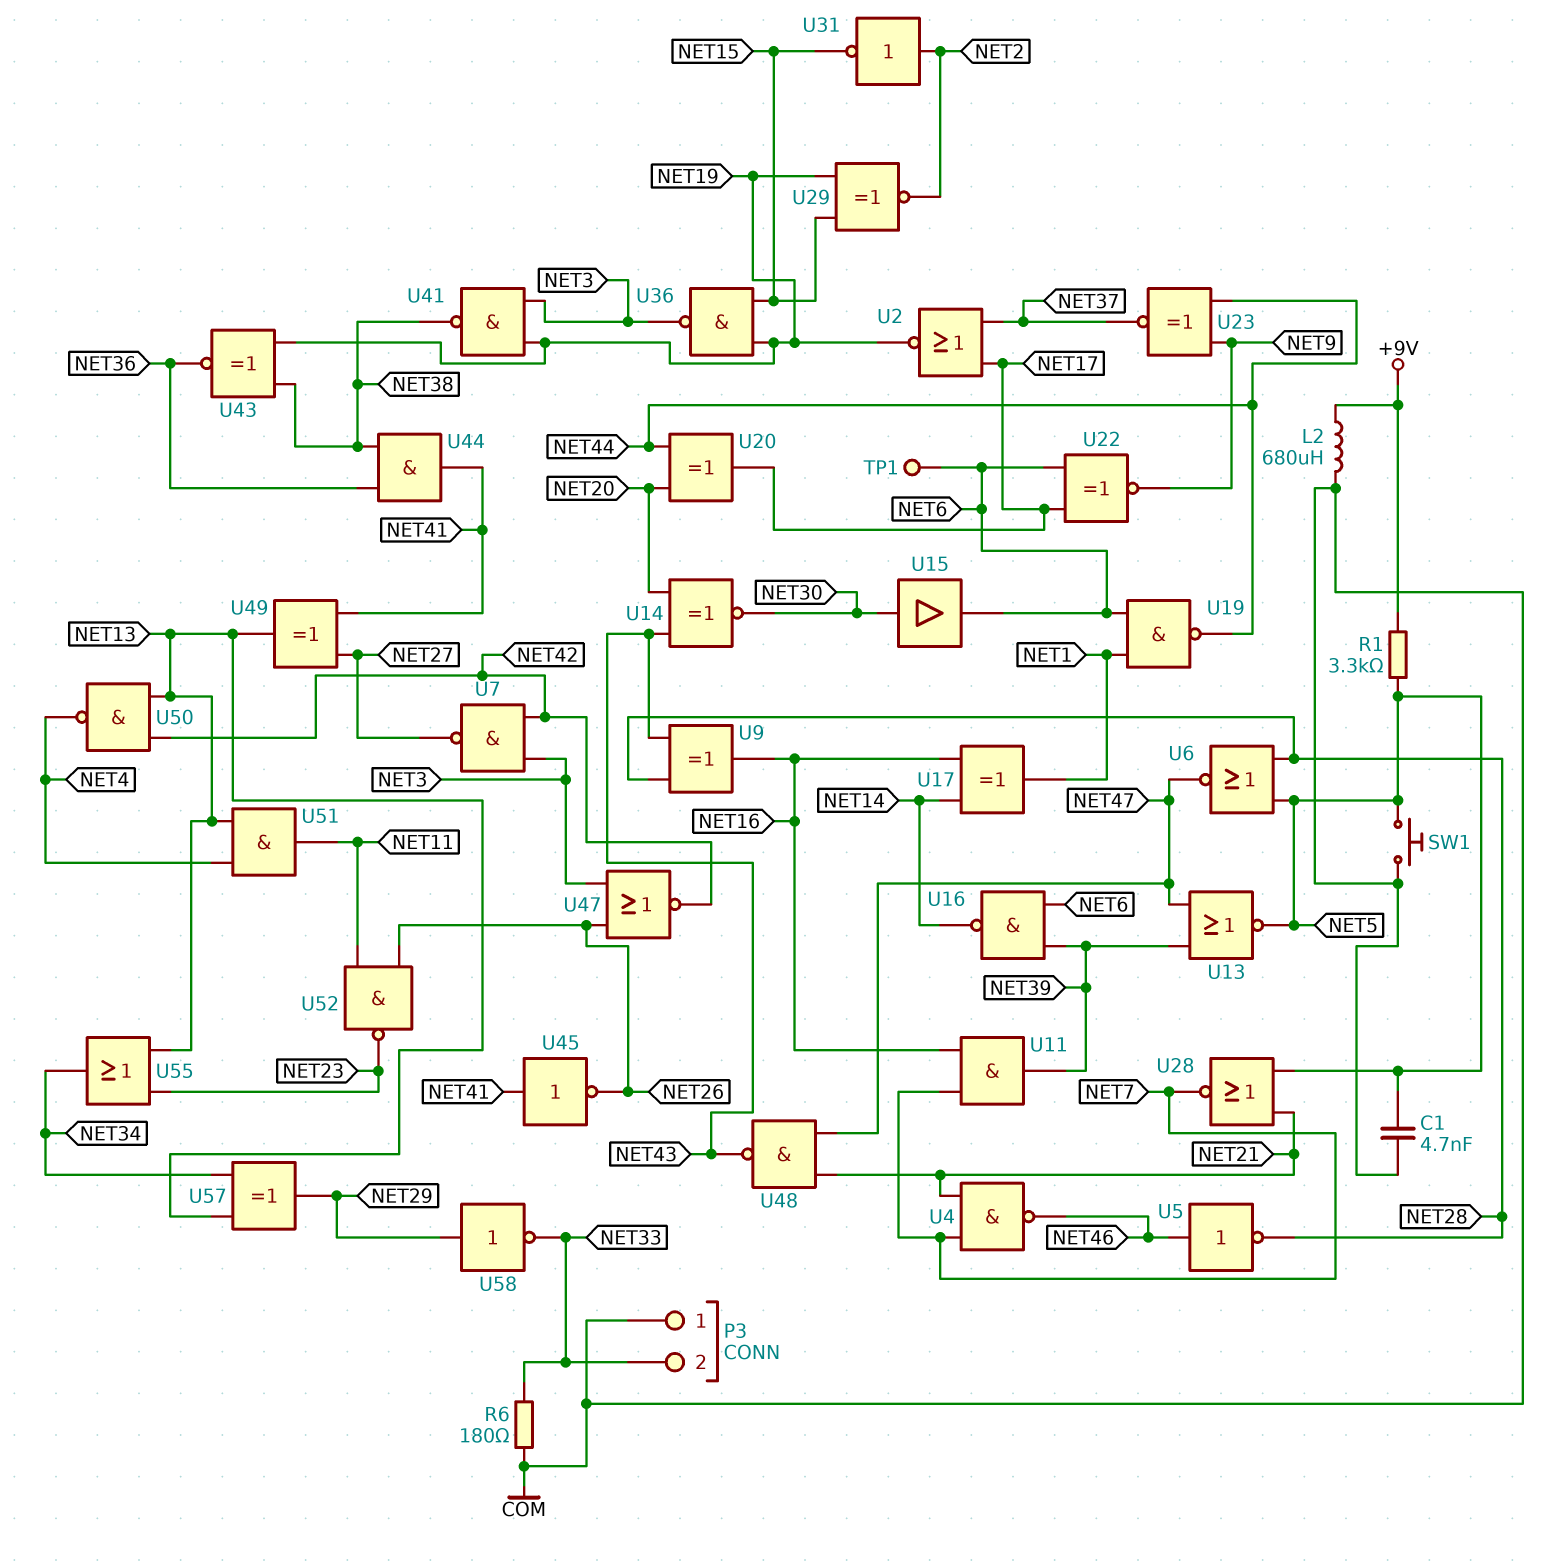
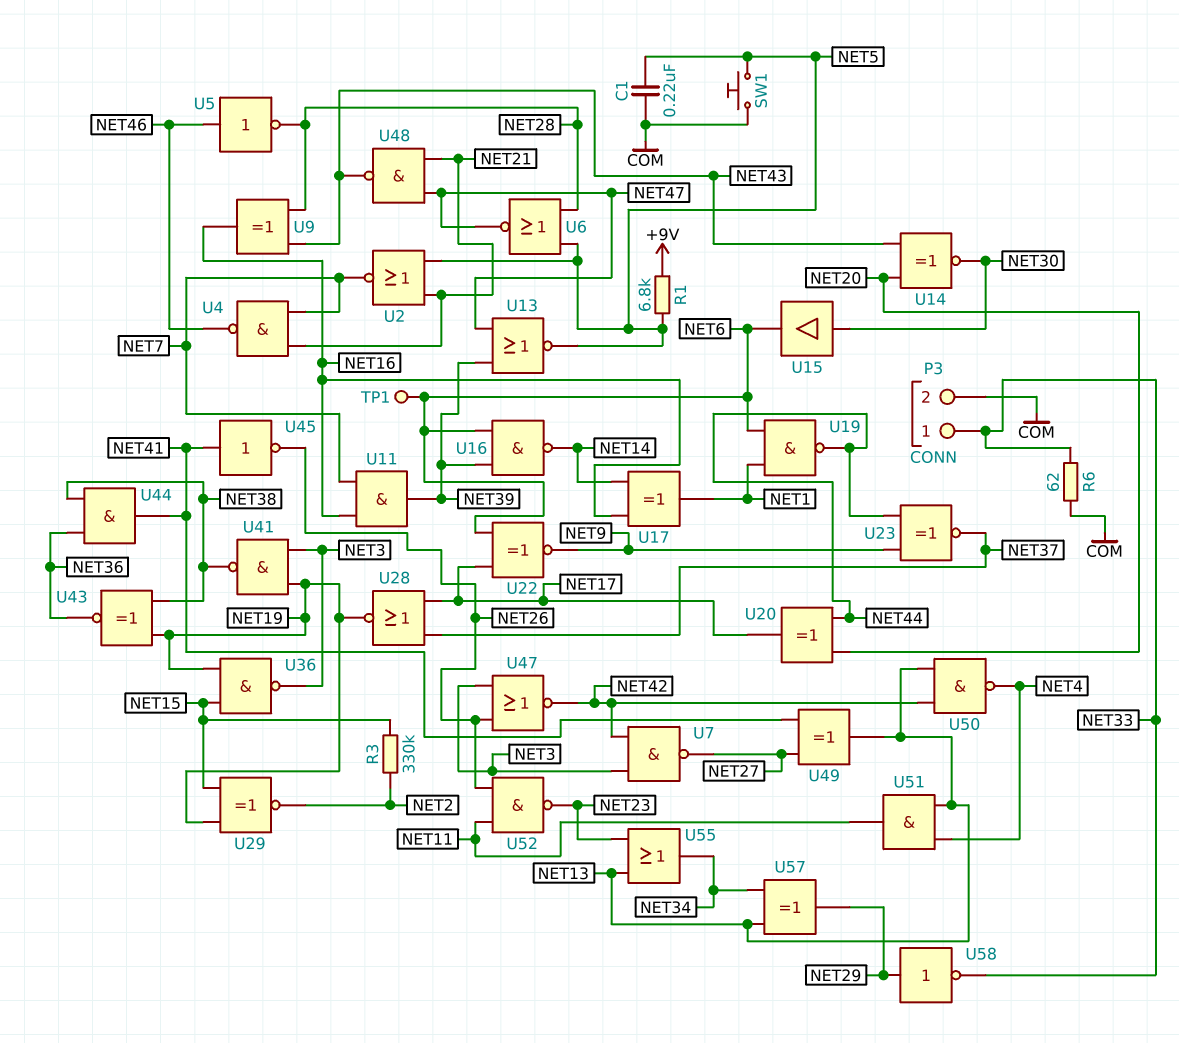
C1: 4.7nF (COM, NET5) -> 220nF (COM, NET5)
L2: 680uH (+9V, COM) -> none
P3 pin 1: COM -> NET33
P3 pin 2: NET33 -> COM
R1: 3.3k (+9V, NET5) -> 6.8k (+9V, NET5)
R3: none -> 330k (NET2, NET15)
R6: 180 (COM, NET33) -> 62 (COM, NET33)
U2: NOR (in NET17, in NET37, out NET19) -> NOR (in NET5, in NET21, out NET7)
U28: NOR (in NET5, in NET21, out NET7) -> NOR (in NET17, in NET37, out NET19)
U31: NOT (in NET2, out NET15) -> none

